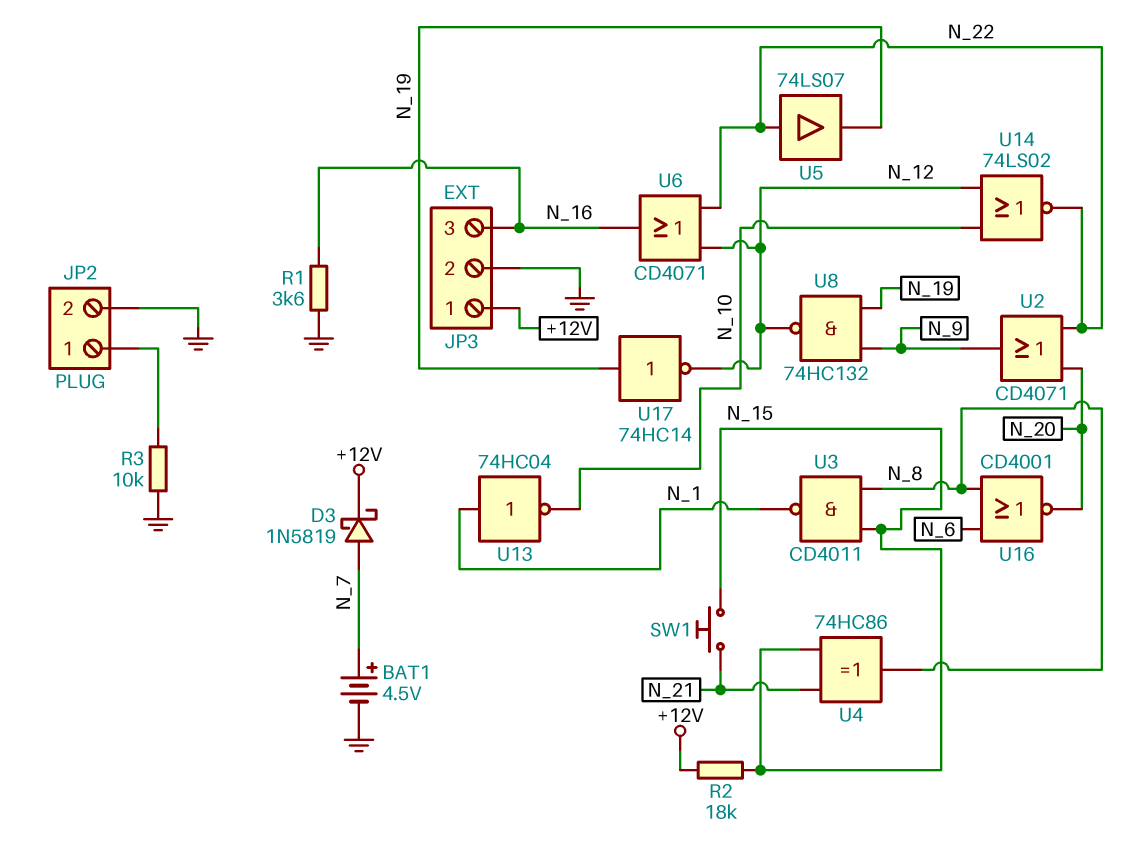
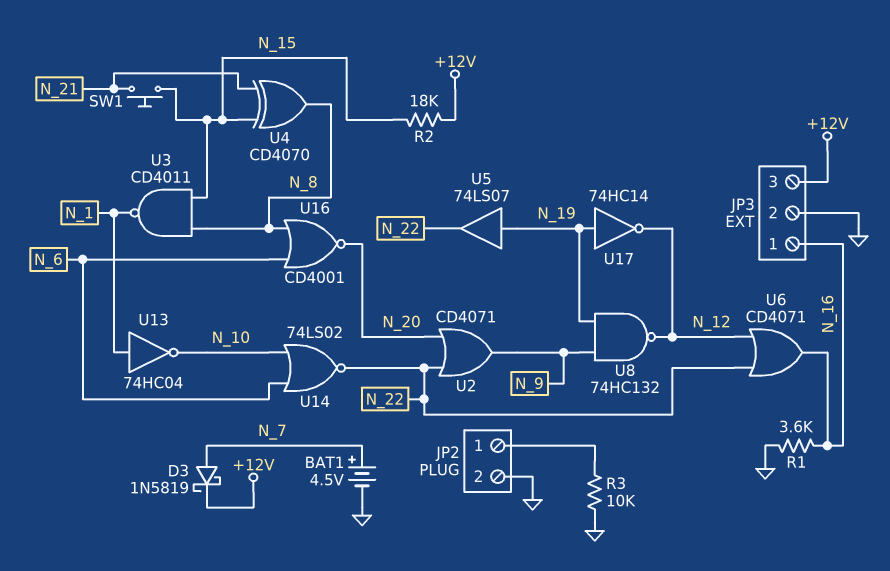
JP3 pin 1: +12V -> N_16
JP3 pin 3: N_16 -> +12V
U4: XOR 74HC86 (in N_15, in N_21, out N_8) -> XOR CD4070 (in N_15, in N_21, out N_8)
U5: buffer 74LS07 (in N_22, out N_19) -> buffer 74LS07 (in N_19, out N_22)
U14: NOR 74LS02 (in N_10, in N_12, out N_22) -> NOR 74LS02 (in N_6, in N_10, out N_22)

